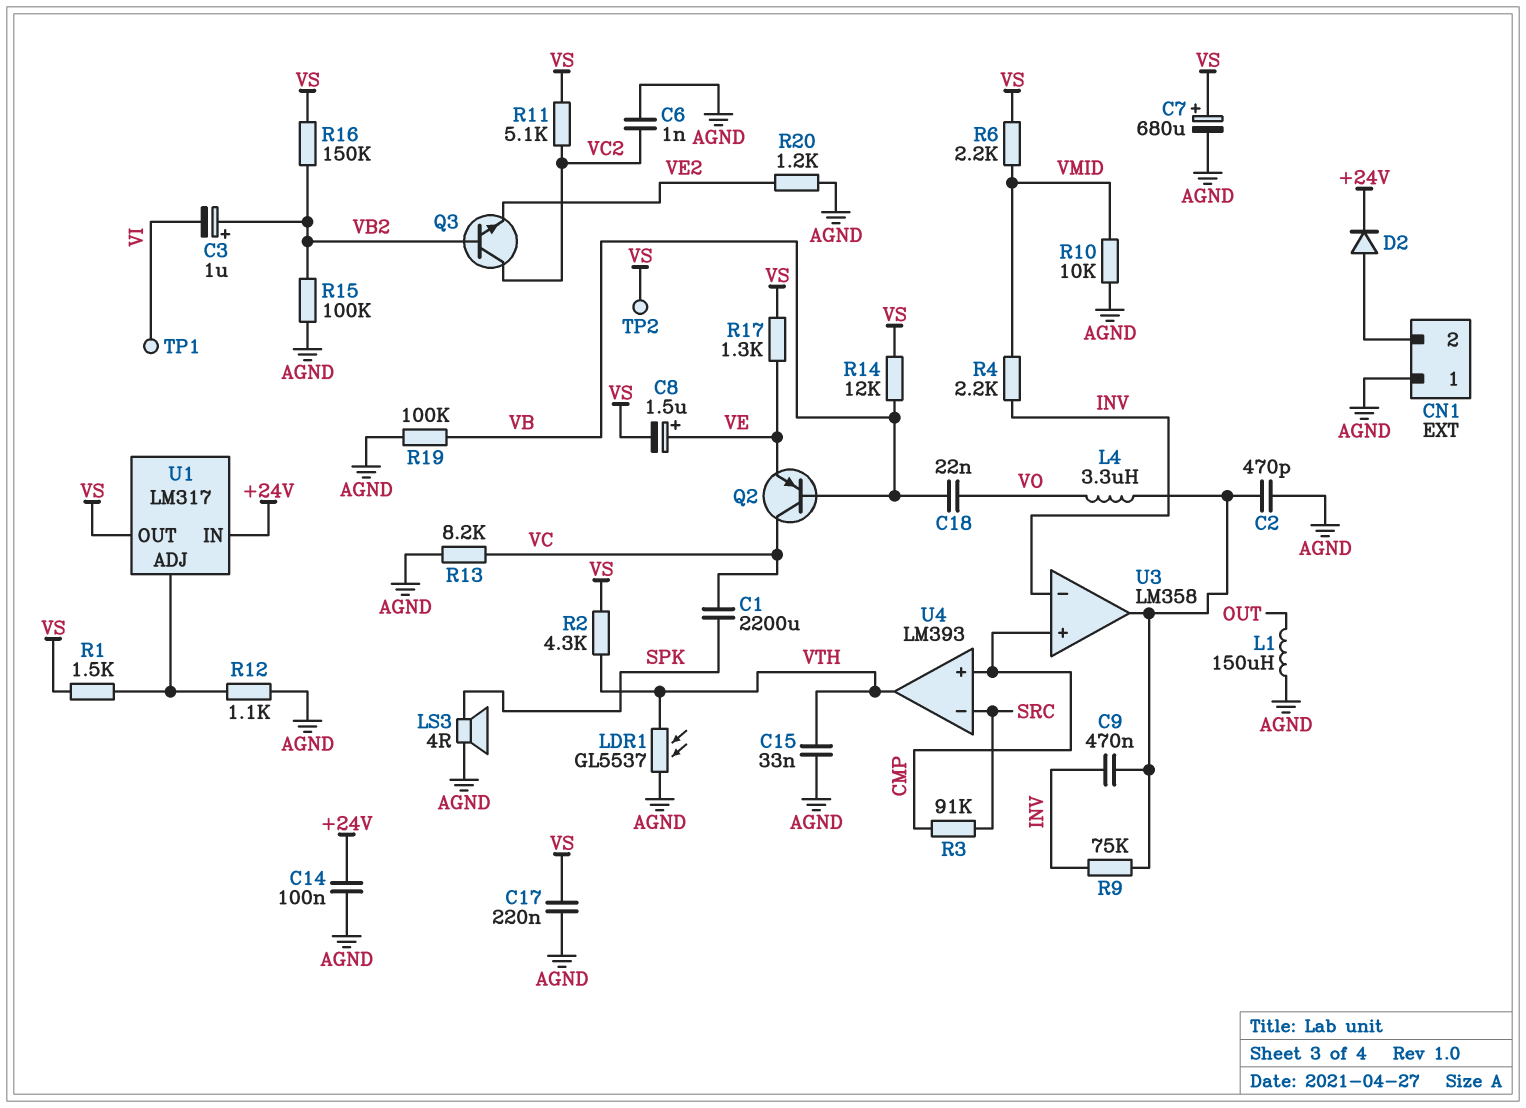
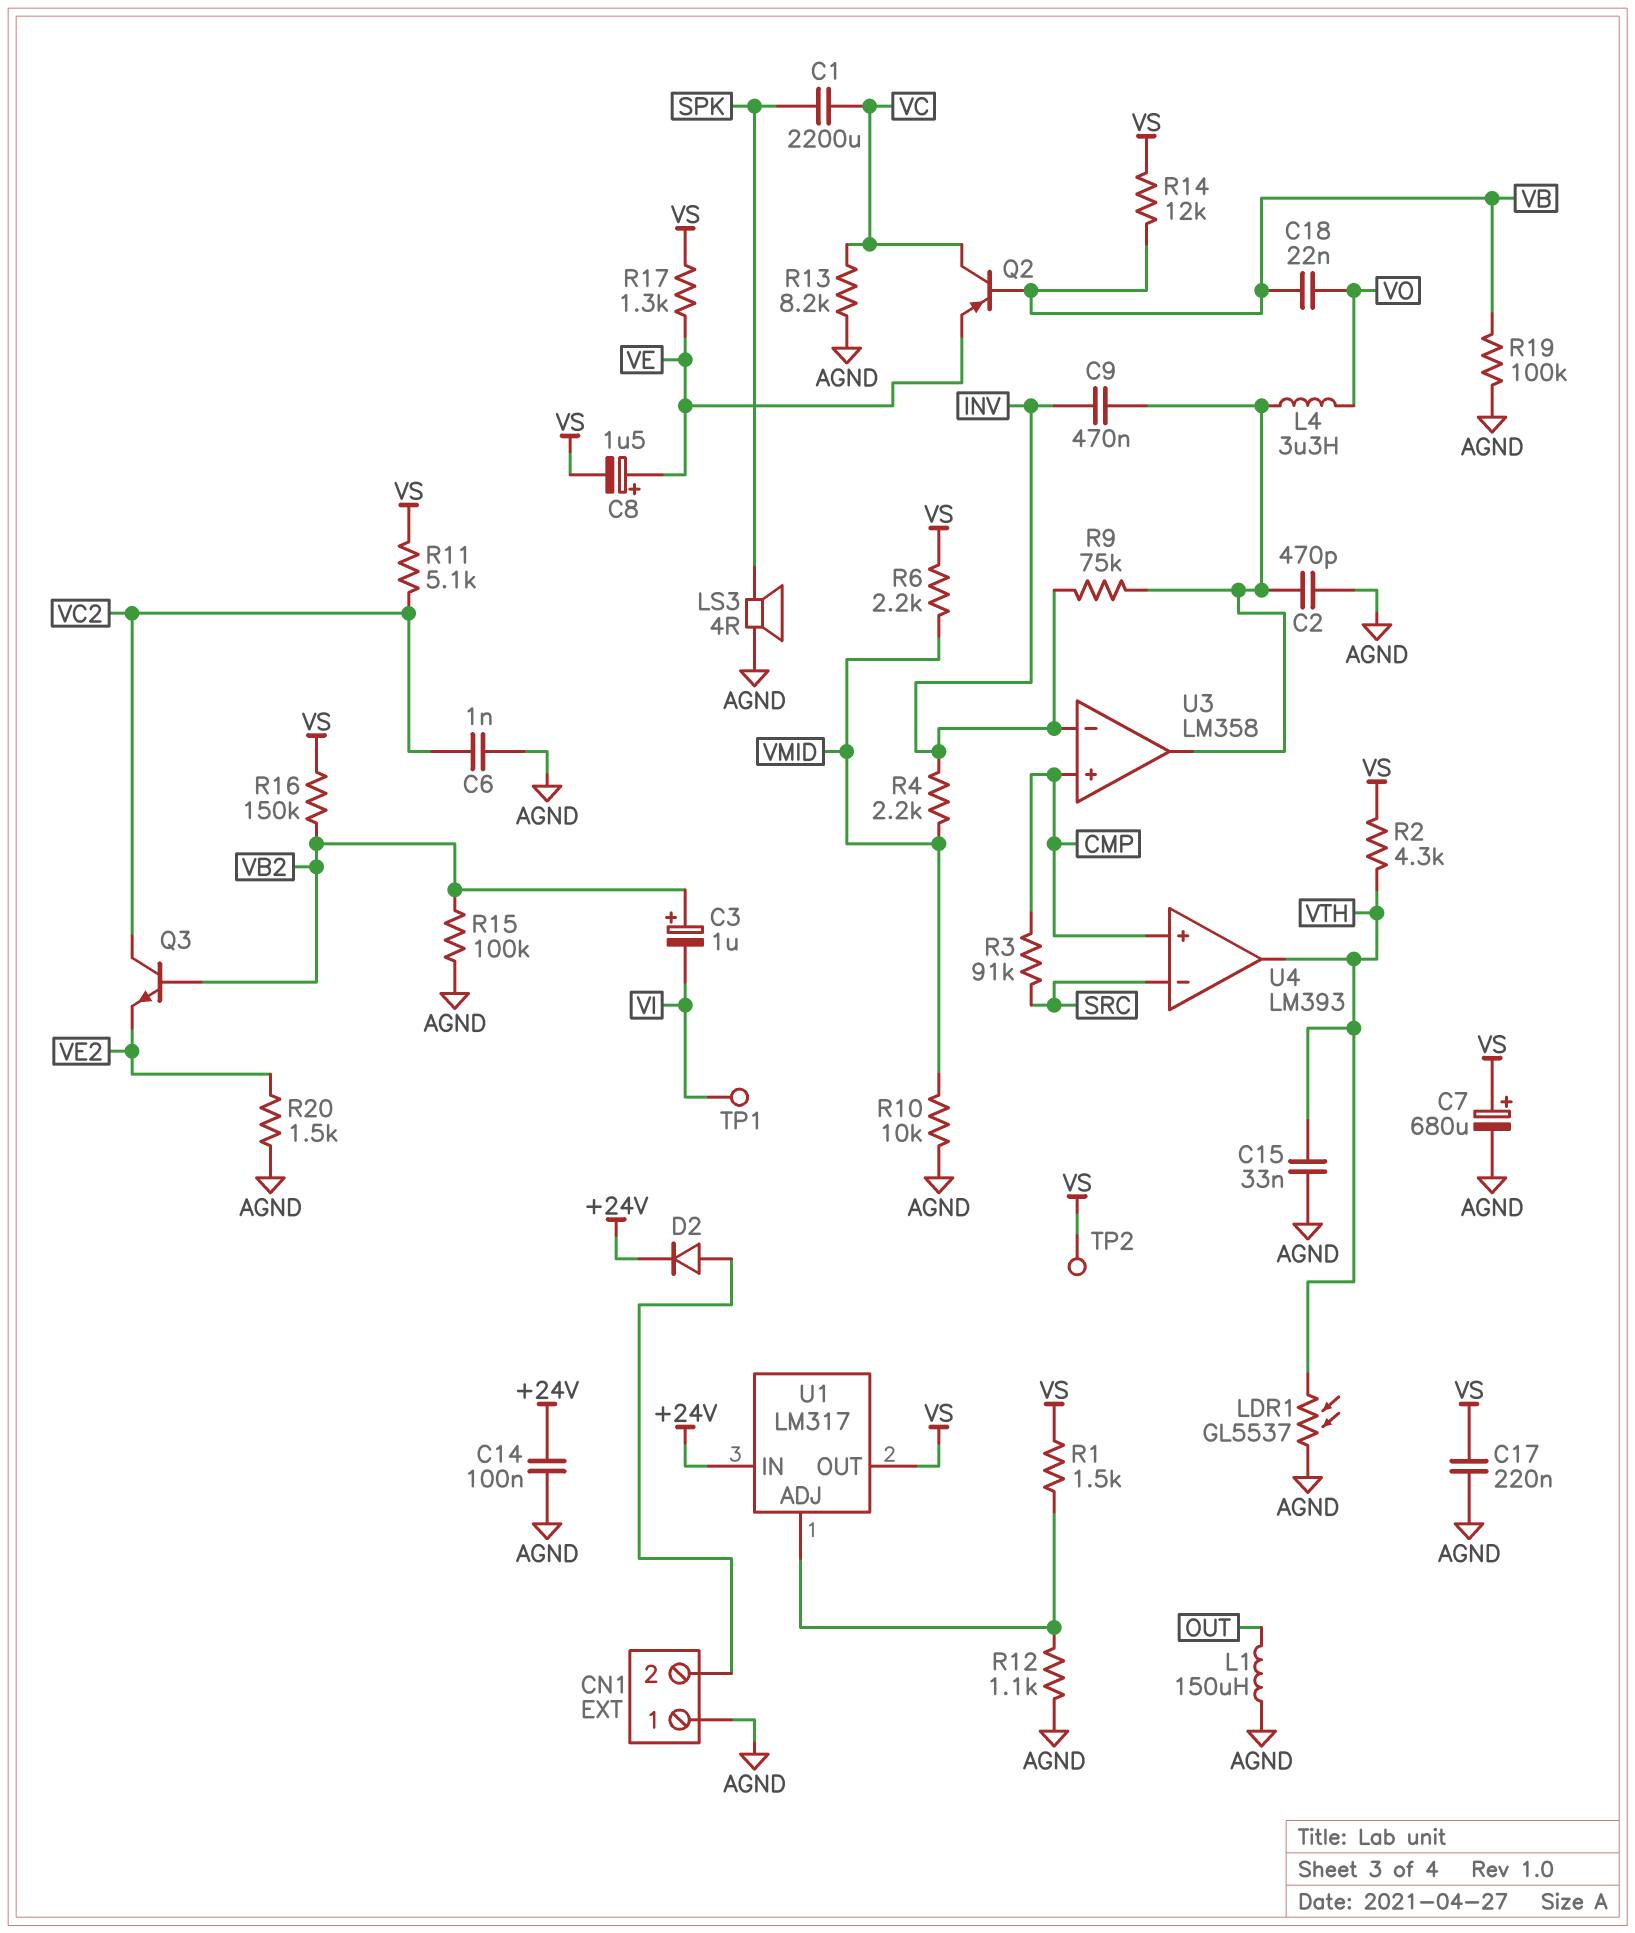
R20: 1.2k (AGND, VE2) -> 1.5k (AGND, VE2)

